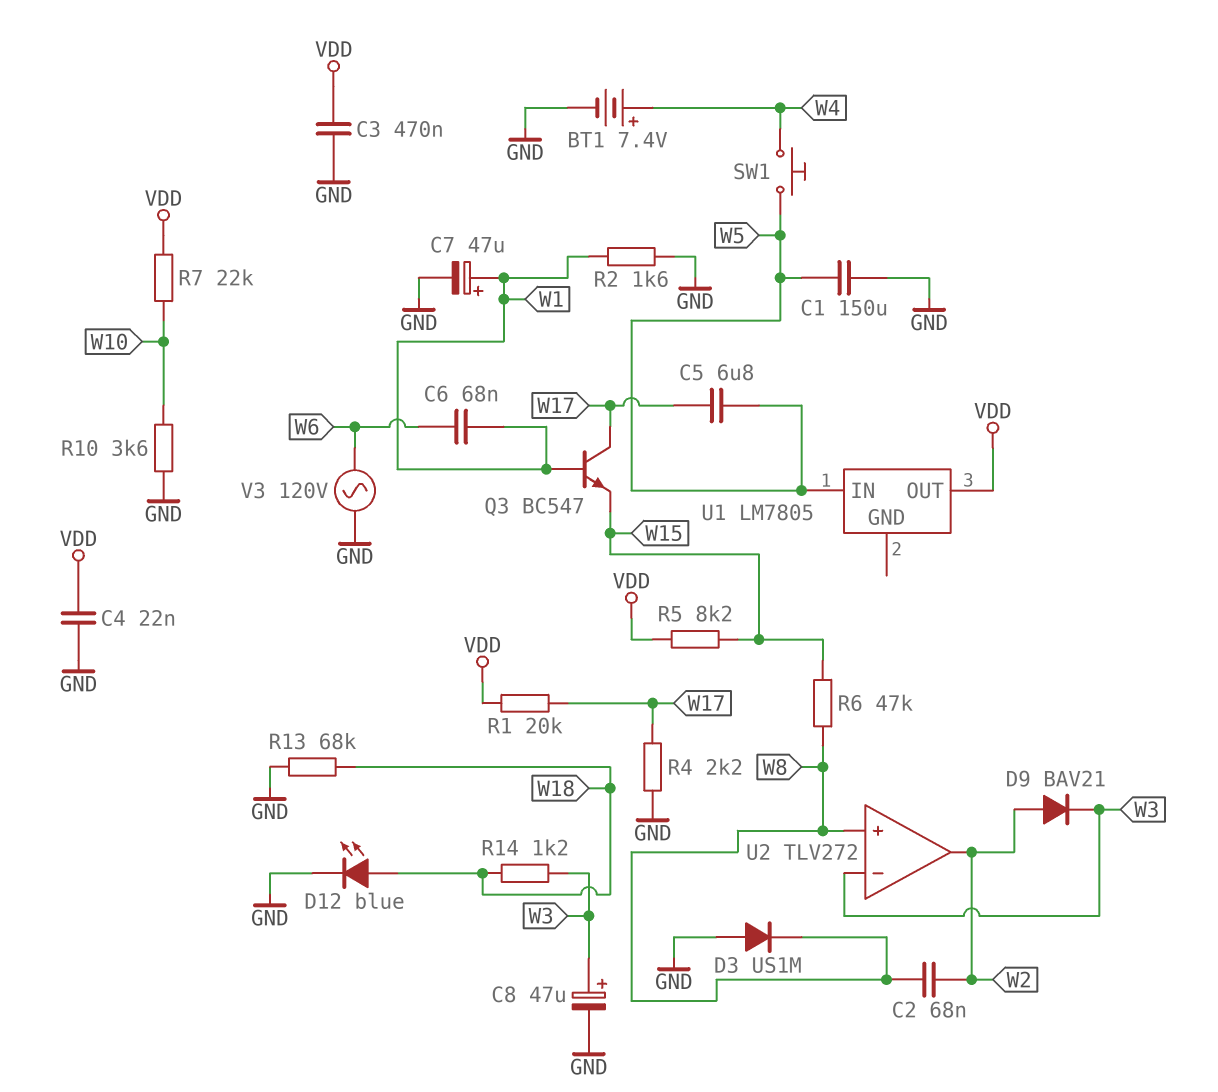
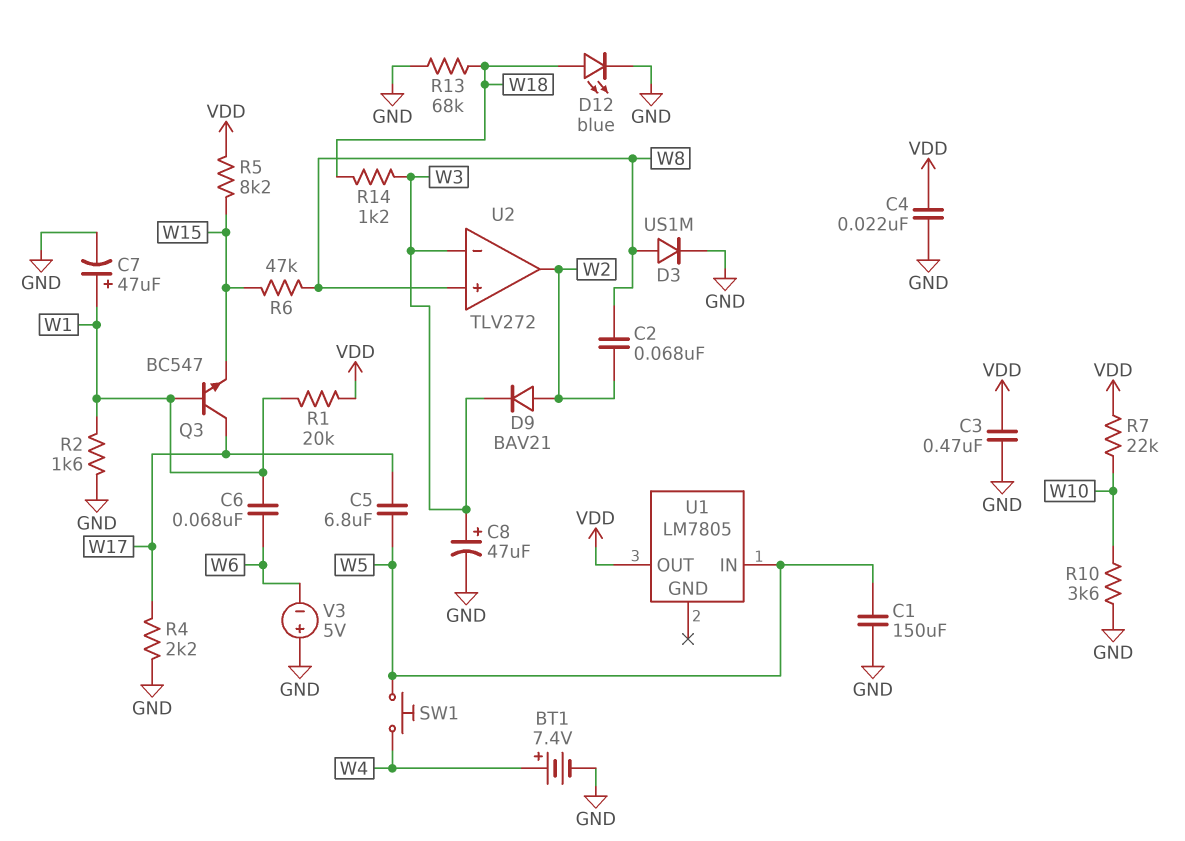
D3: diode US1M (A GND, K W8) -> diode US1M (A W8, K GND)
R1: 20k (VDD, W17) -> 20k (VDD, W1)
V3: AC 120V (GND, W6) -> 5V (plus GND, minus W6)

